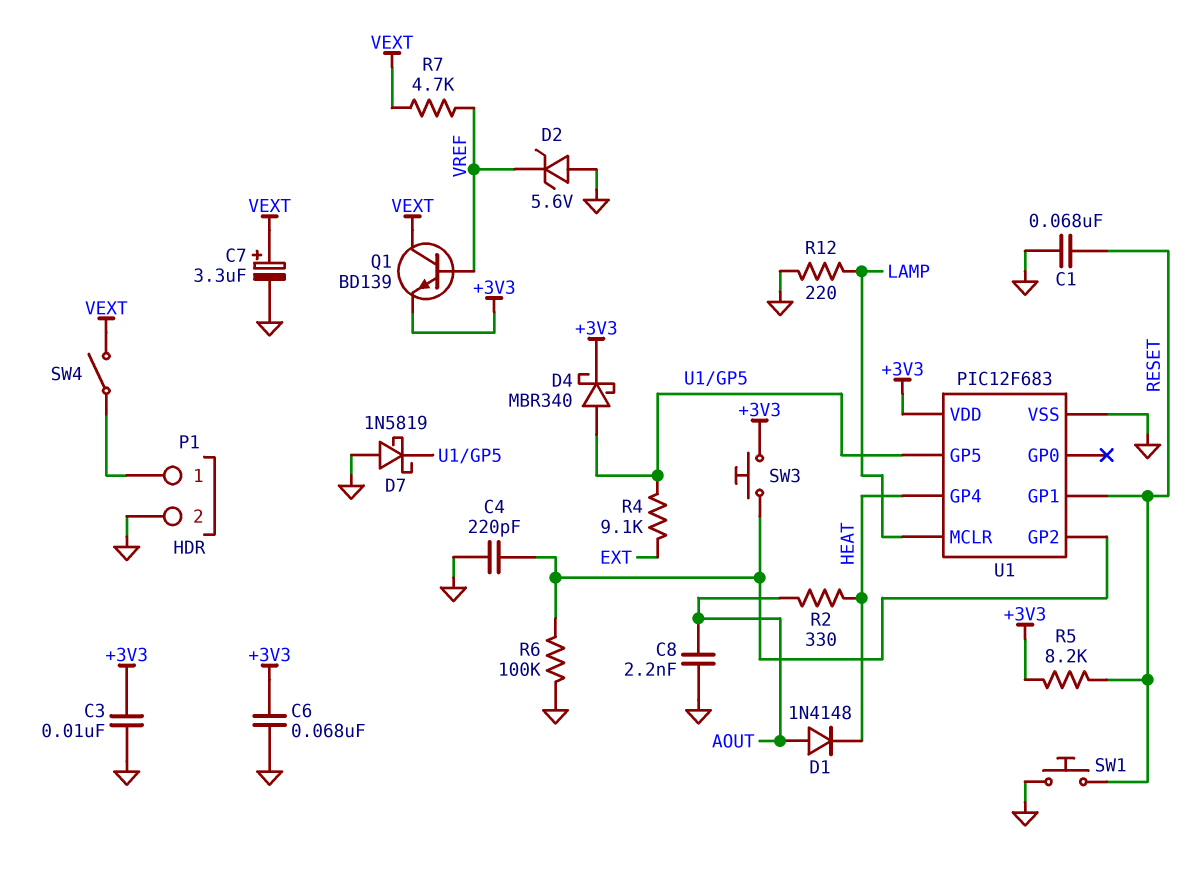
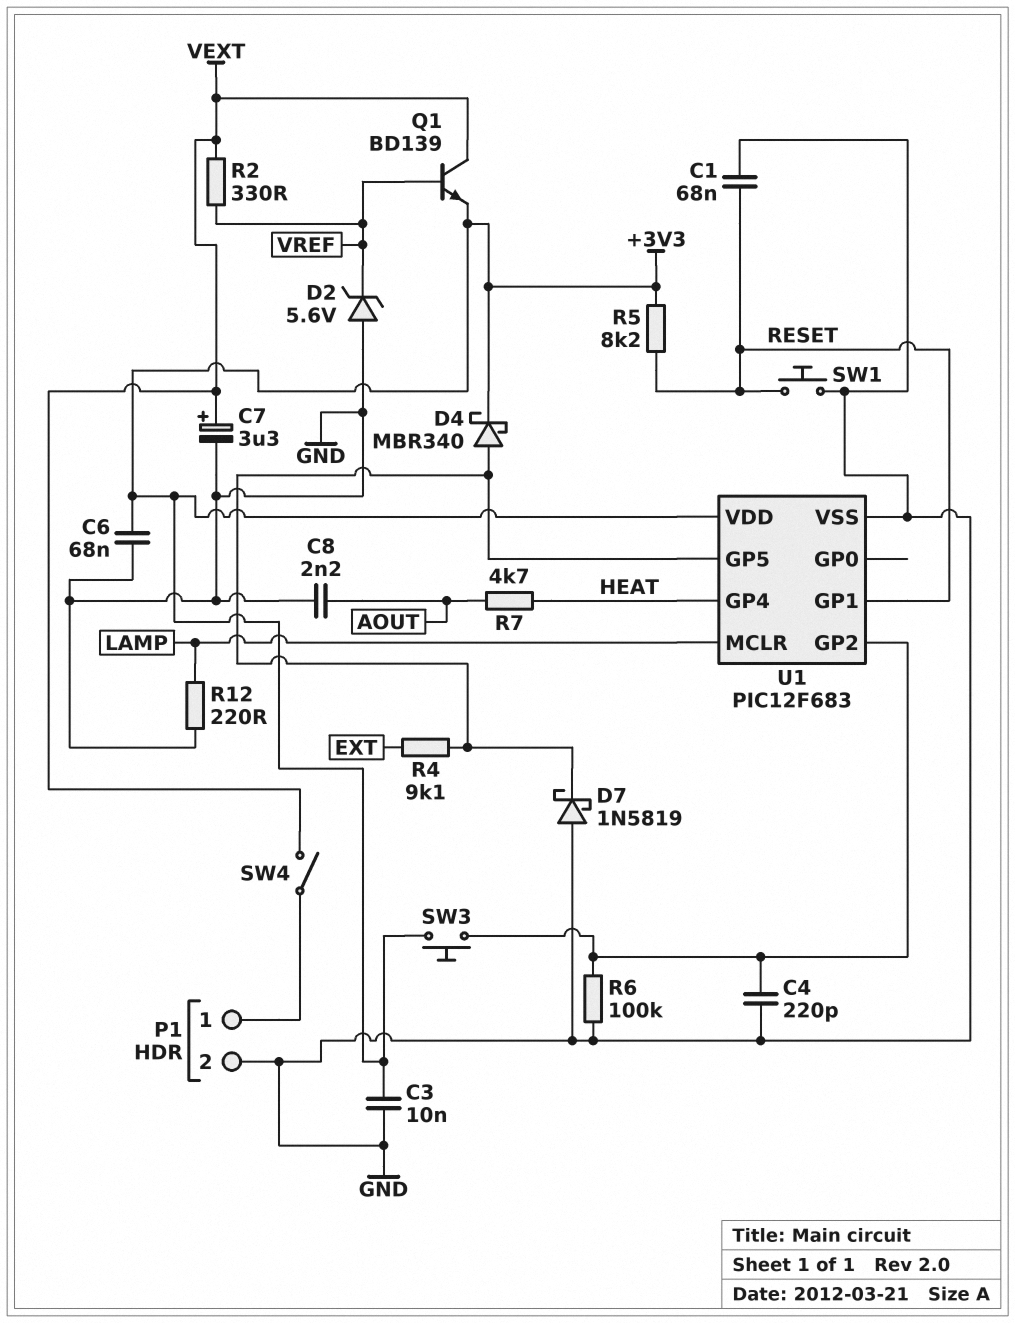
D1: diode 1N4148 (A AOUT, K HEAT) -> none
R2: 330 (AOUT, HEAT) -> 330 (VEXT, VREF)
R7: 4.7k (VEXT, VREF) -> 4.7k (AOUT, HEAT)

